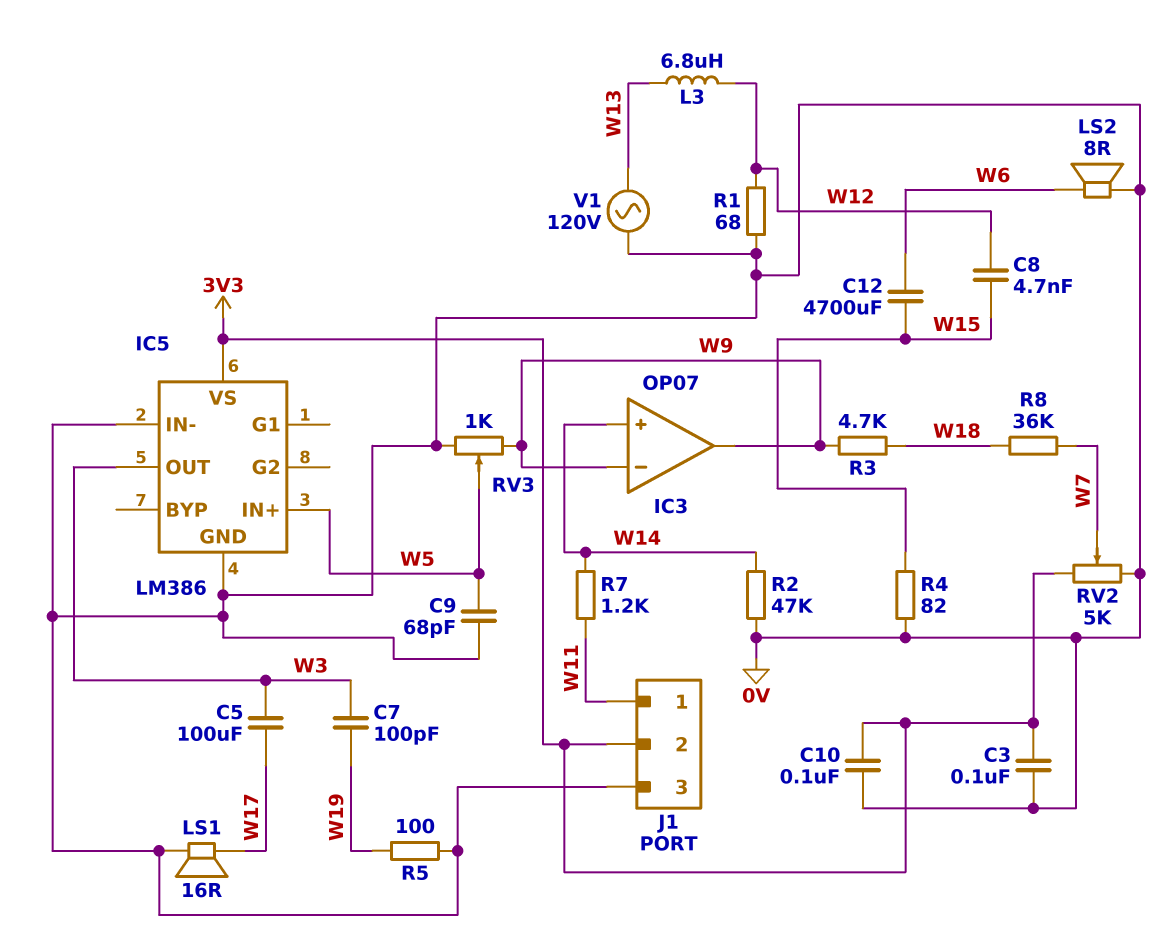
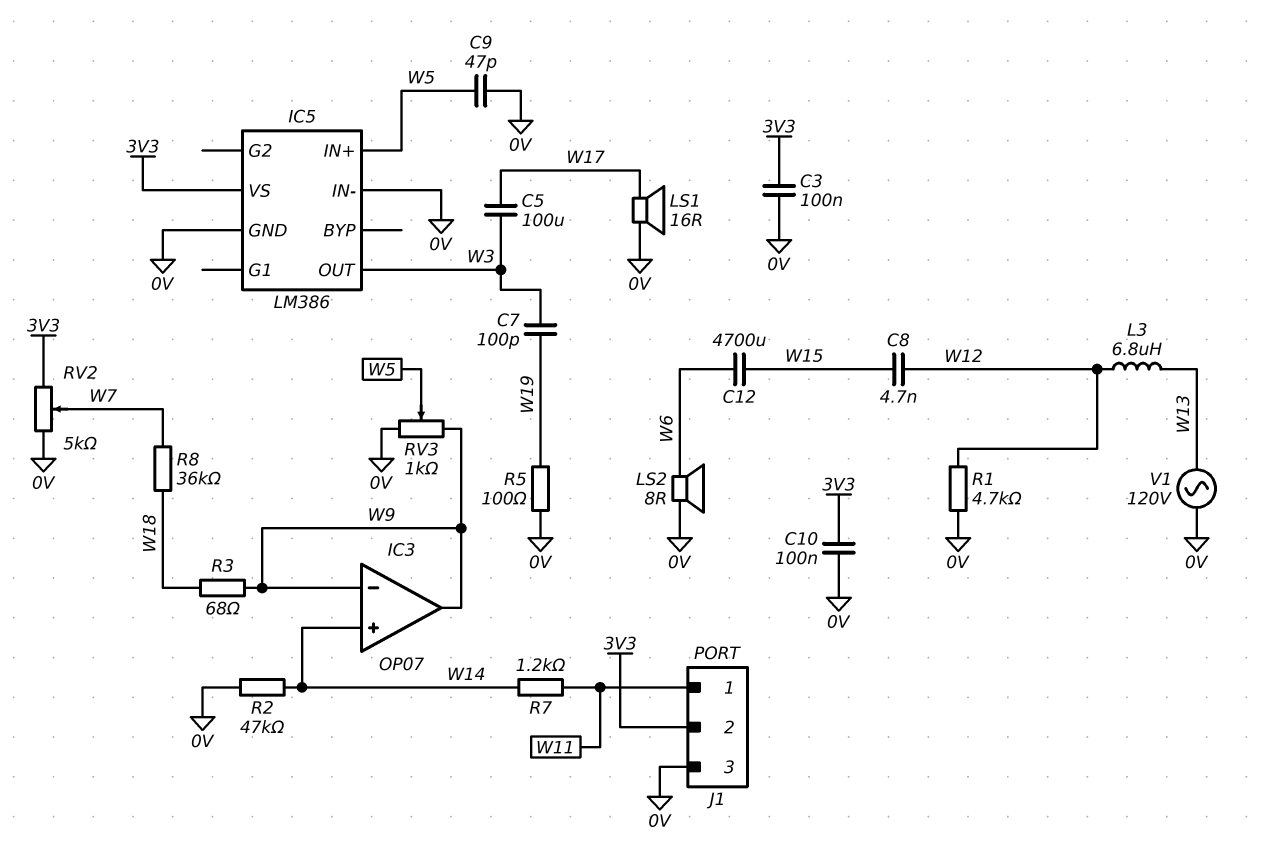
C9: 68pF (0V, W5) -> 47pF (0V, W5)
R1: 68 (0V, W12) -> 4.7k (0V, W12)
R3: 4.7k (W9, W18) -> 68 (W9, W18)
R4: 82 (0V, W15) -> none

